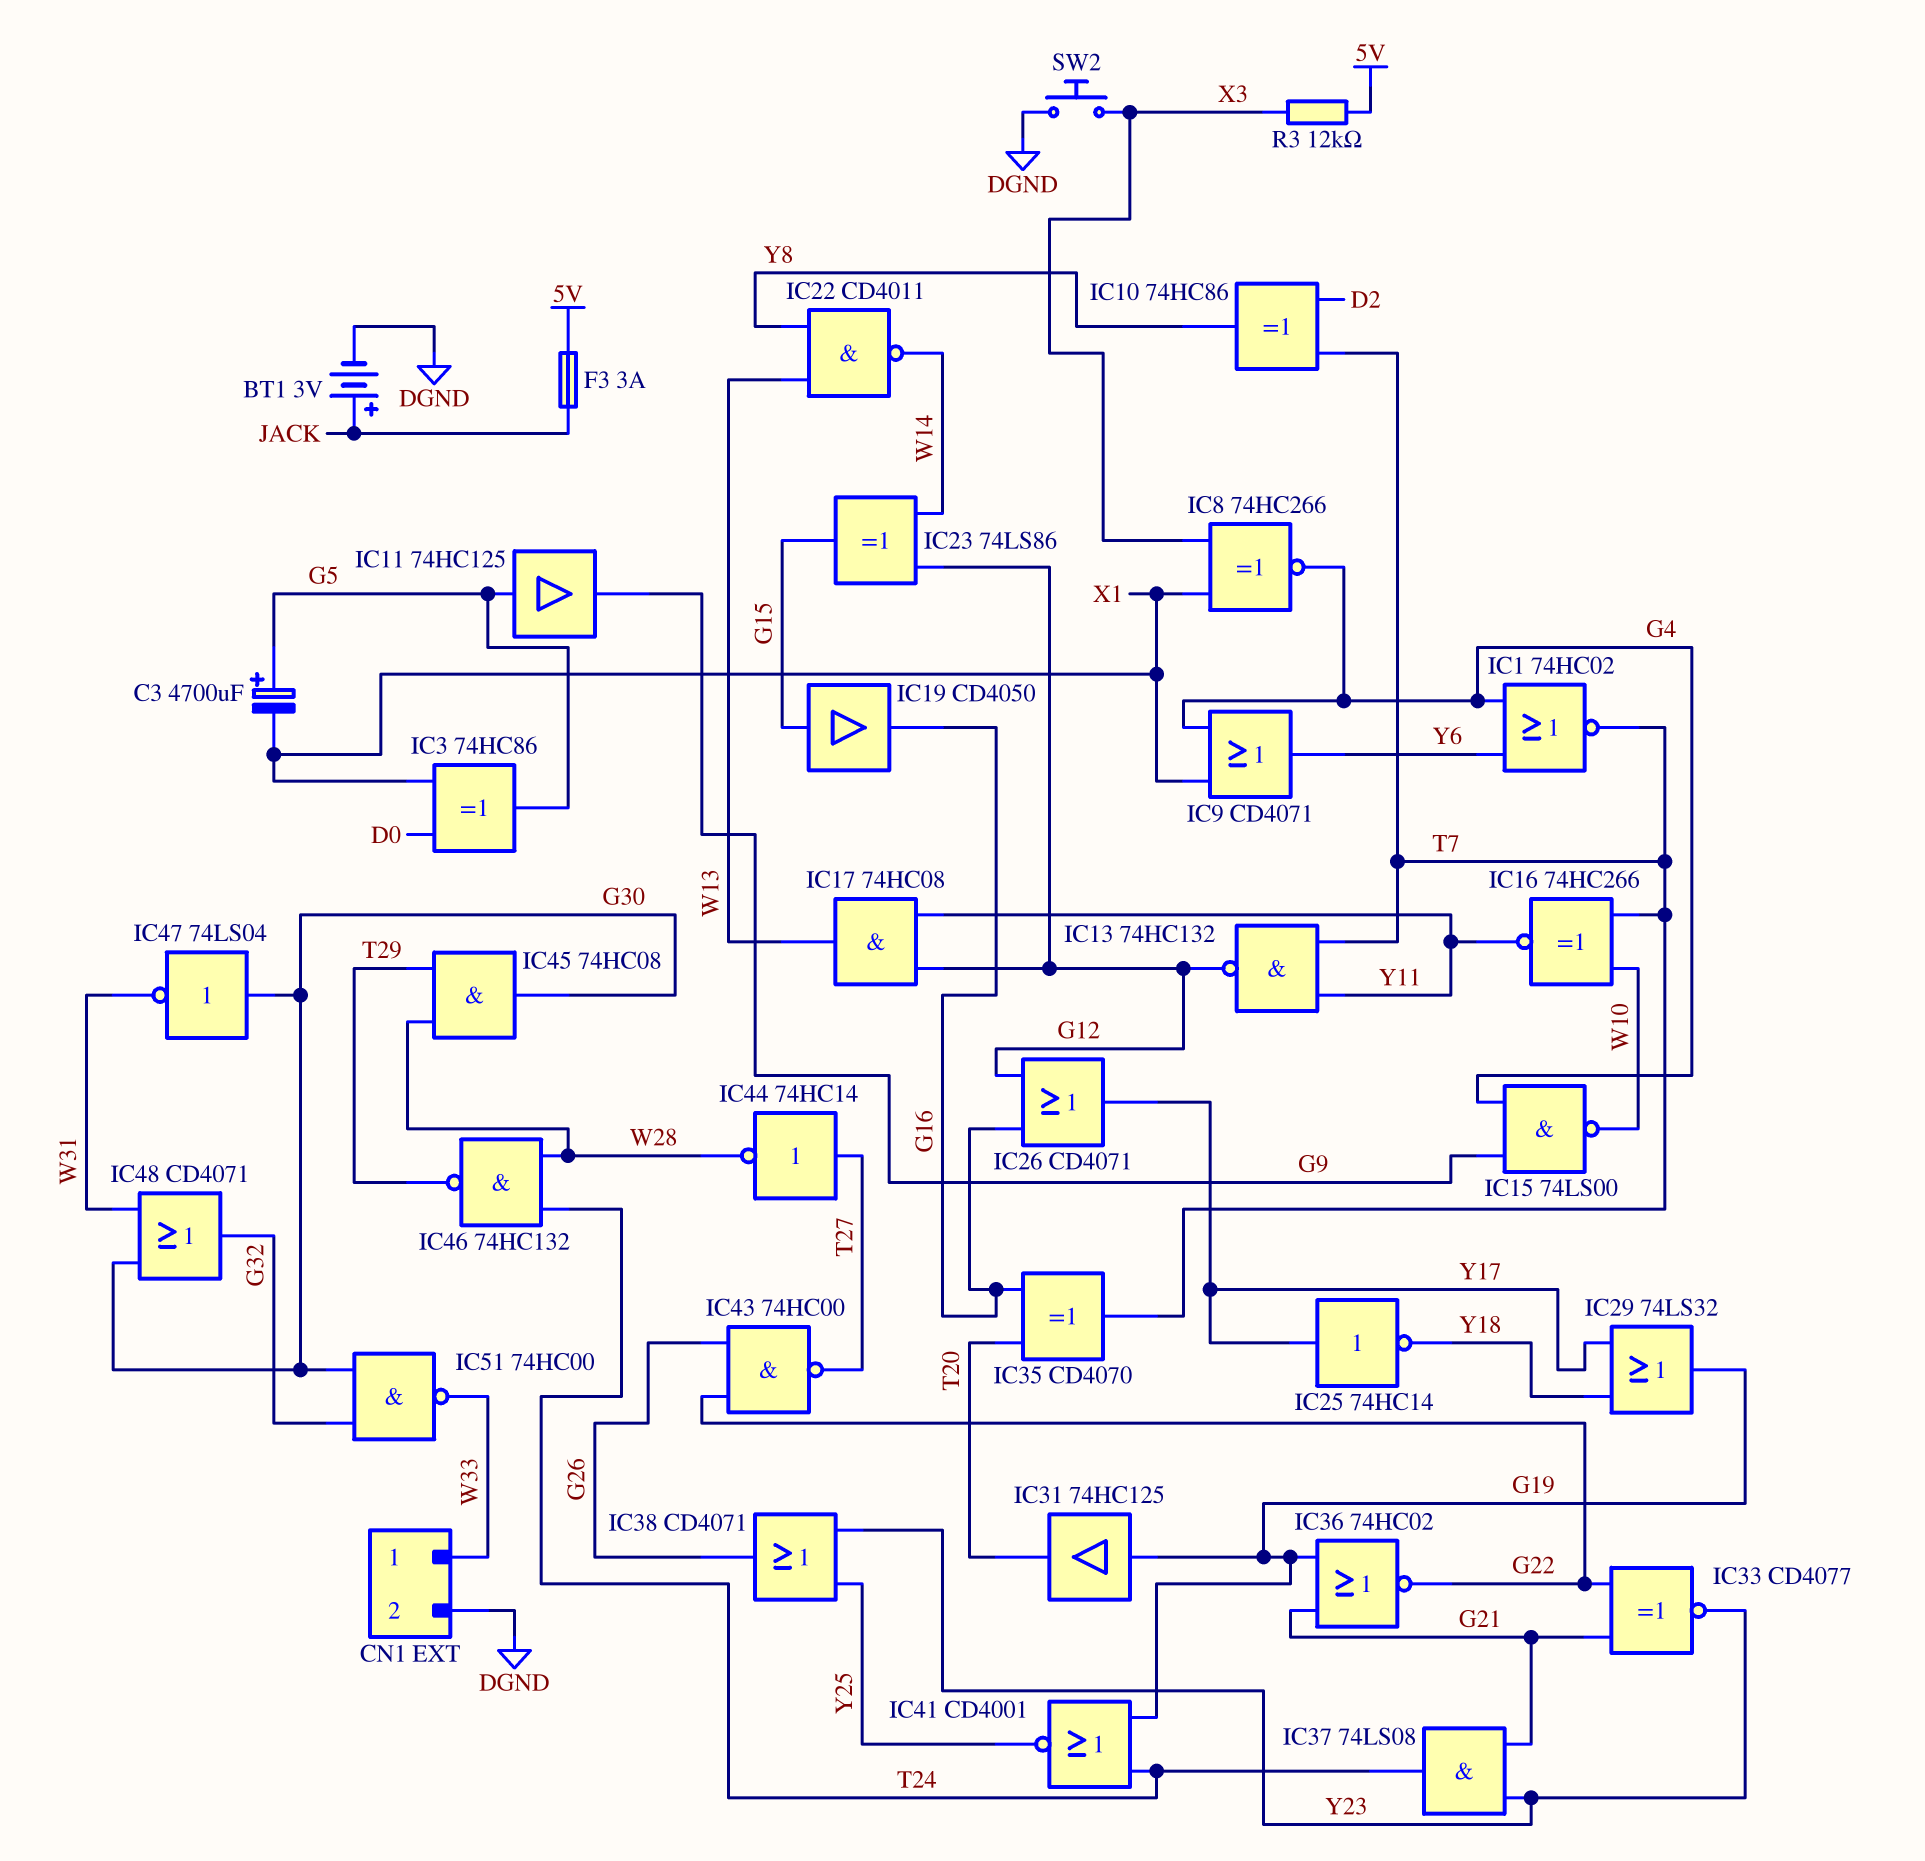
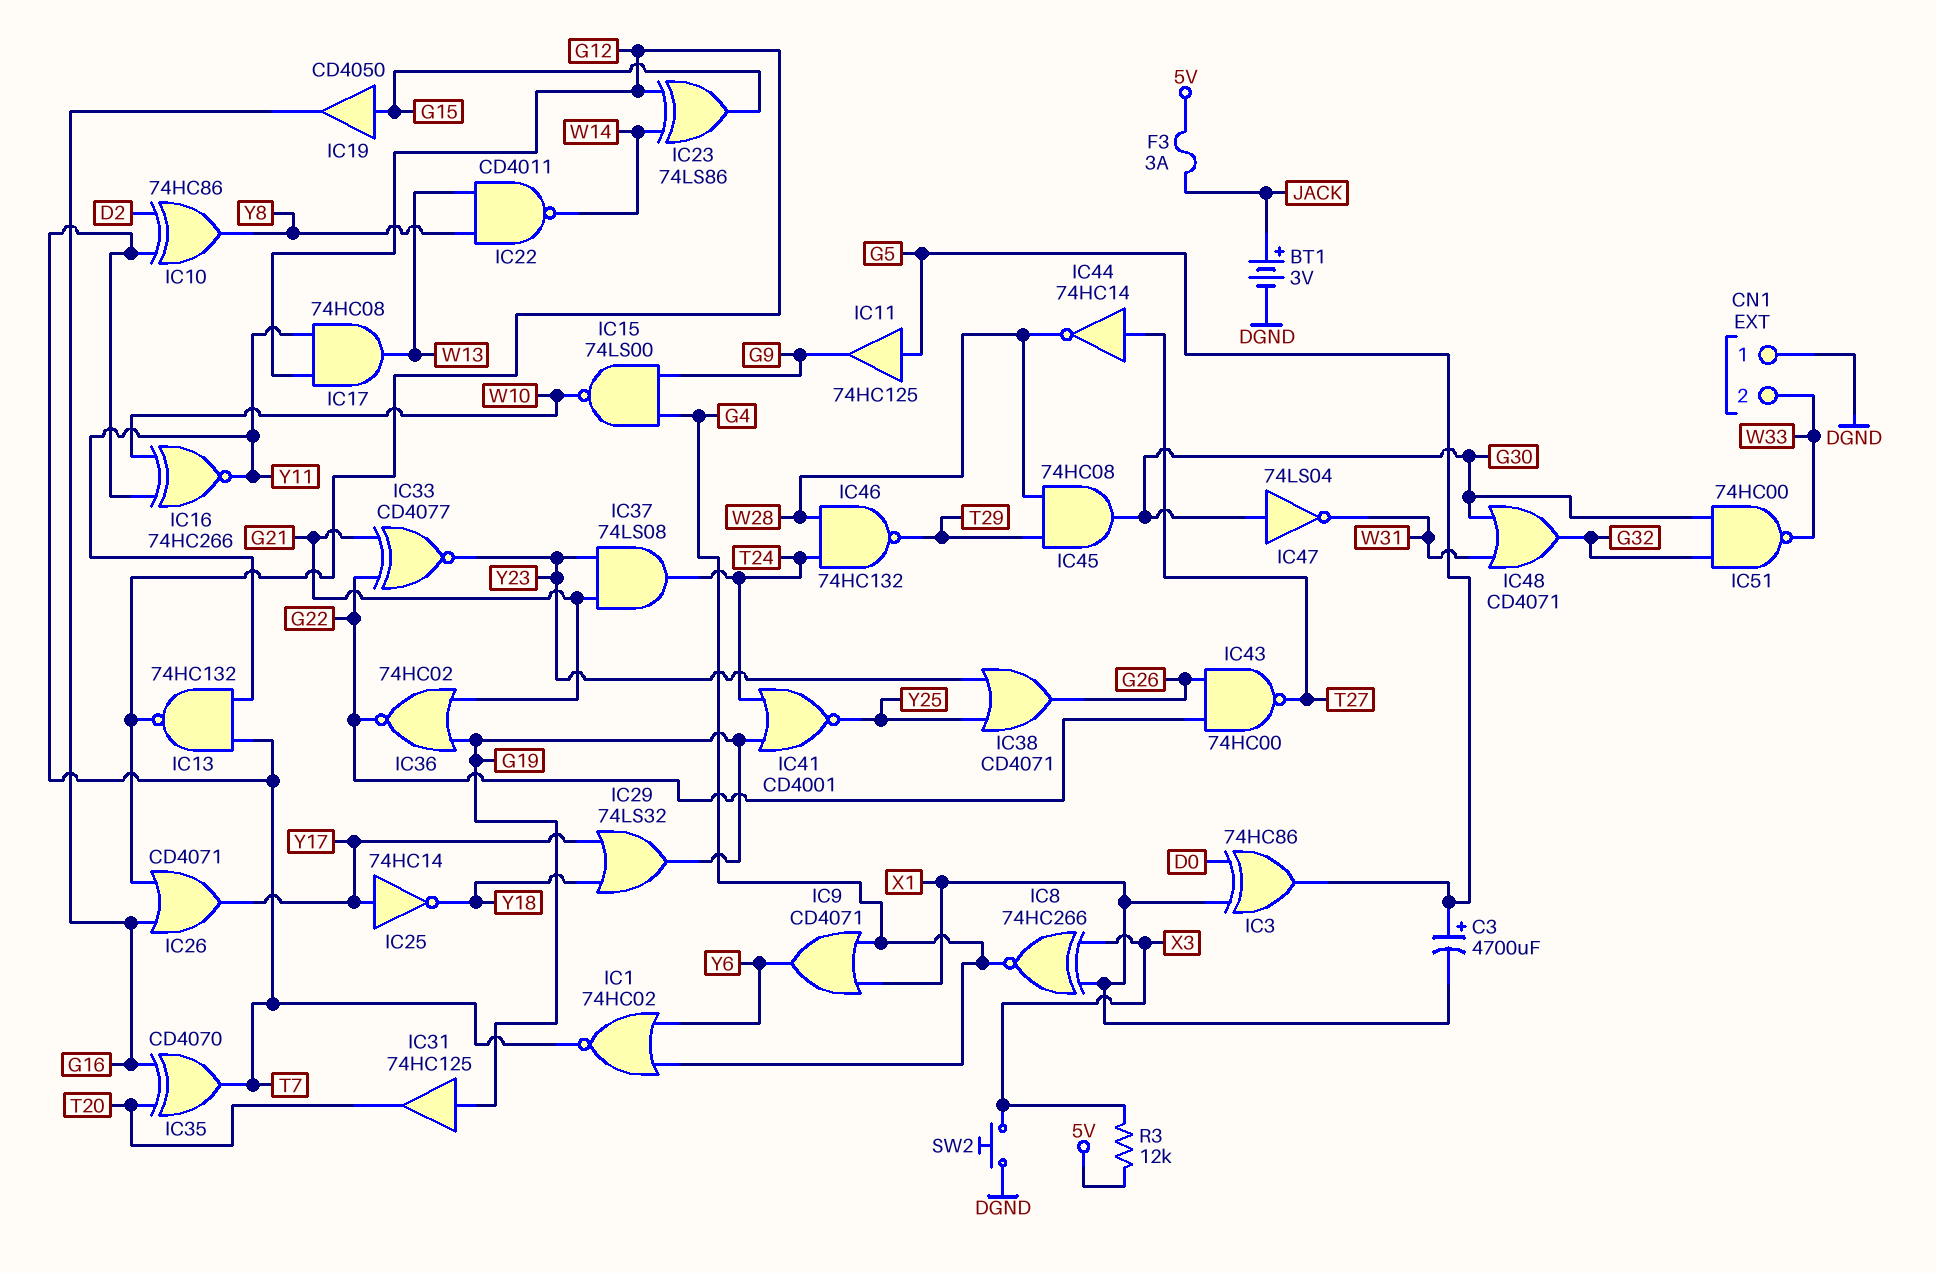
CN1 pin 1: W33 -> DGND
CN1 pin 2: DGND -> W33

